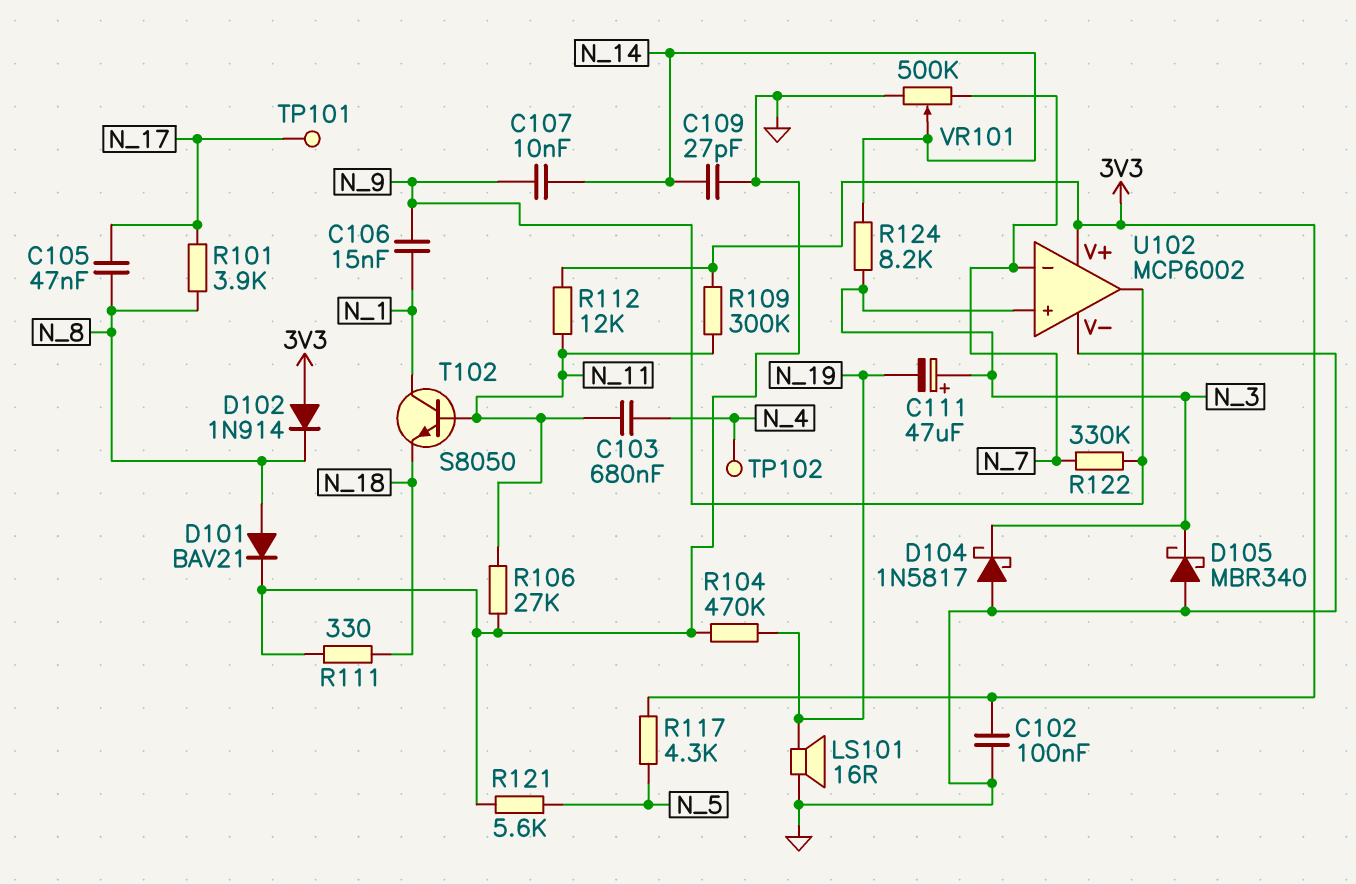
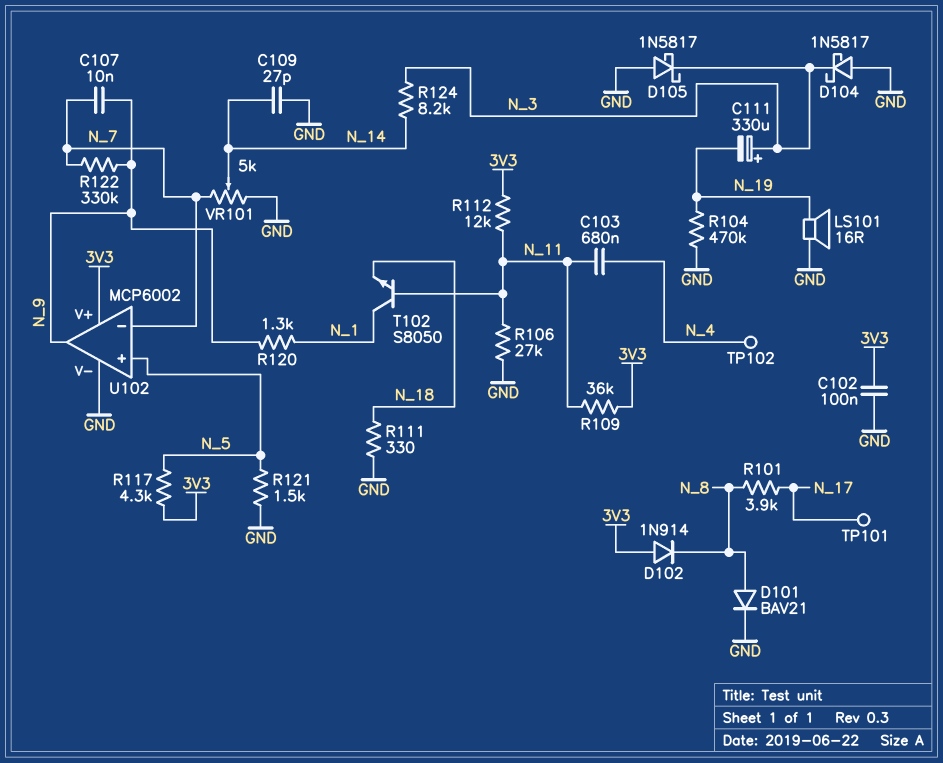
C105: 47nF (N_8, N_17) -> none
C106: 15nF (N_1, N_9) -> none
C107: 10nF (N_9, N_14) -> 10nF (N_7, N_9)
C111: 47uF (plus N_3, minus N_19) -> 330uF (plus N_3, minus N_19)
D105: schottky MBR340 (A GND, K N_3) -> schottky 1N5817 (A GND, K N_3)
R109: 300k (3V3, N_11) -> 36k (3V3, N_11)
R120: none -> 1.3k (N_1, N_9)
R121: 5.6k (GND, N_5) -> 1.5k (GND, N_5)
U102 pin in+: N_3 -> N_5
VR101: 500k (GND, N_7, wiper N_14) -> 5k (GND, N_7, wiper N_14)

